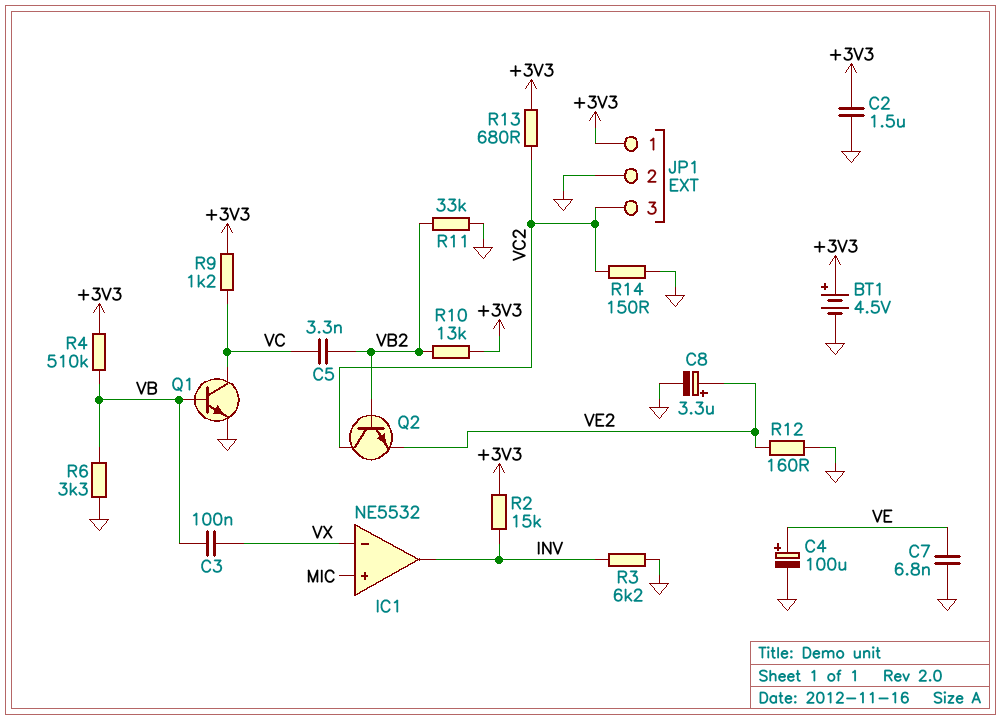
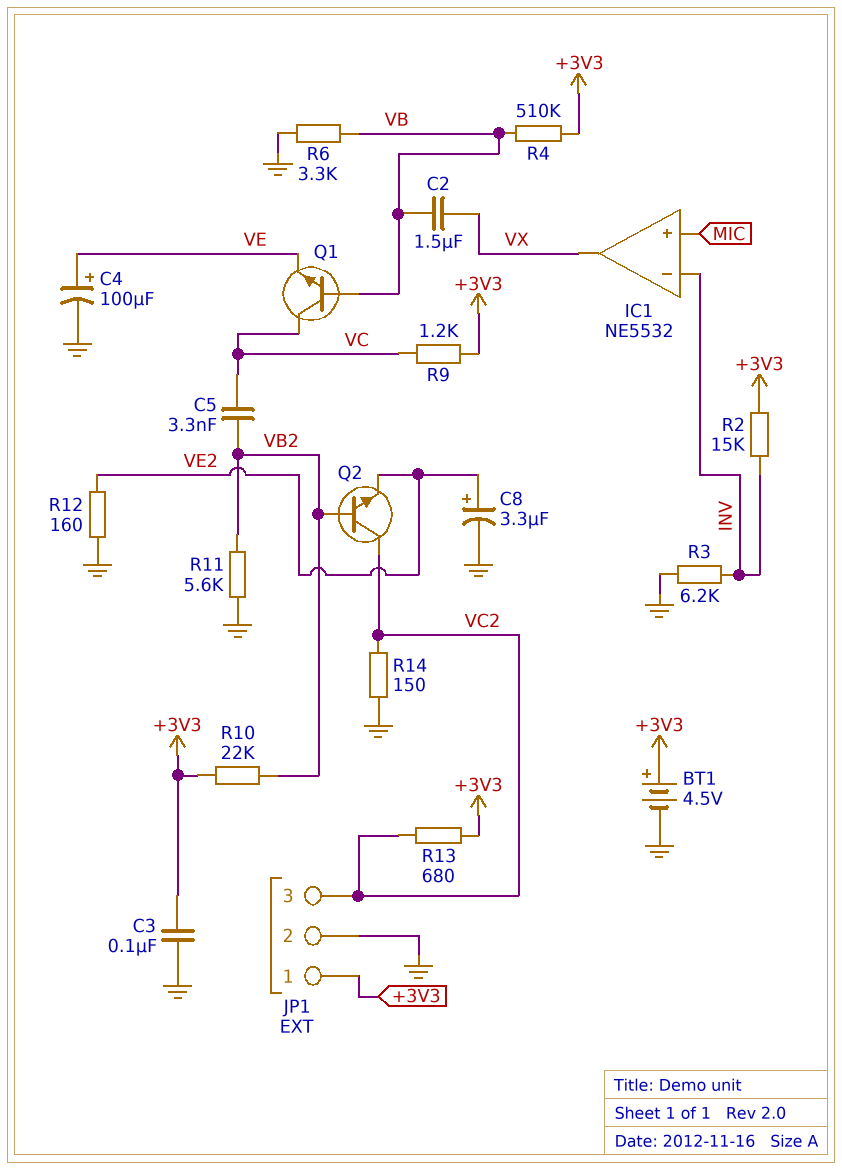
C2: 1.5uF (+3V3, GND) -> 1.5uF (VB, VX)
C3: 100nF (VB, VX) -> 100nF (+3V3, GND)
C7: 6.8nF (GND, VE) -> none
IC1 pin in-: VX -> INV
IC1 pin out: INV -> VX
Q1: NPN (B VB, C VC, E GND) -> NPN (B VB, C VC, E VE)
R10: 13k (+3V3, VB2) -> 22k (+3V3, VB2)
R11: 33k (GND, VB2) -> 5.6k (GND, VB2)

